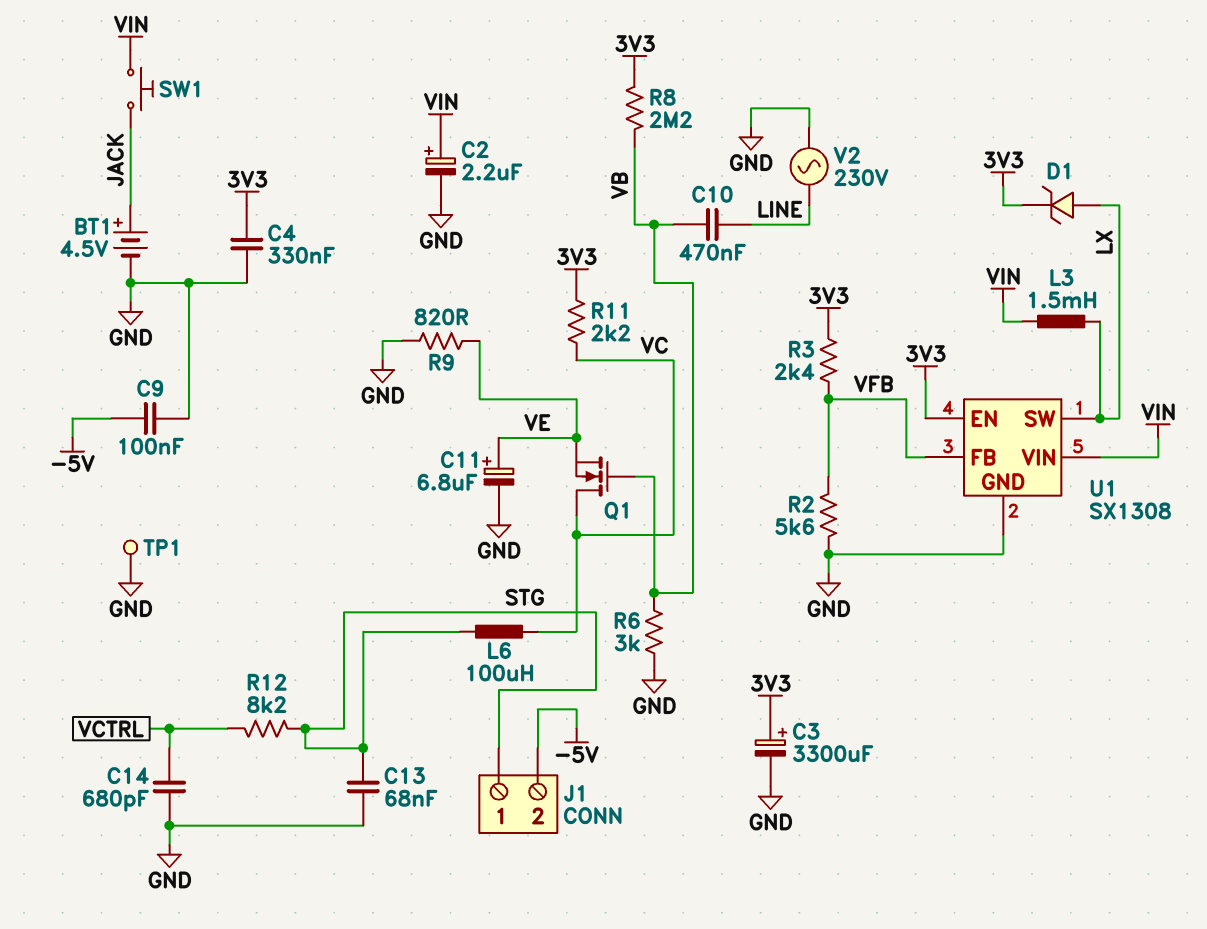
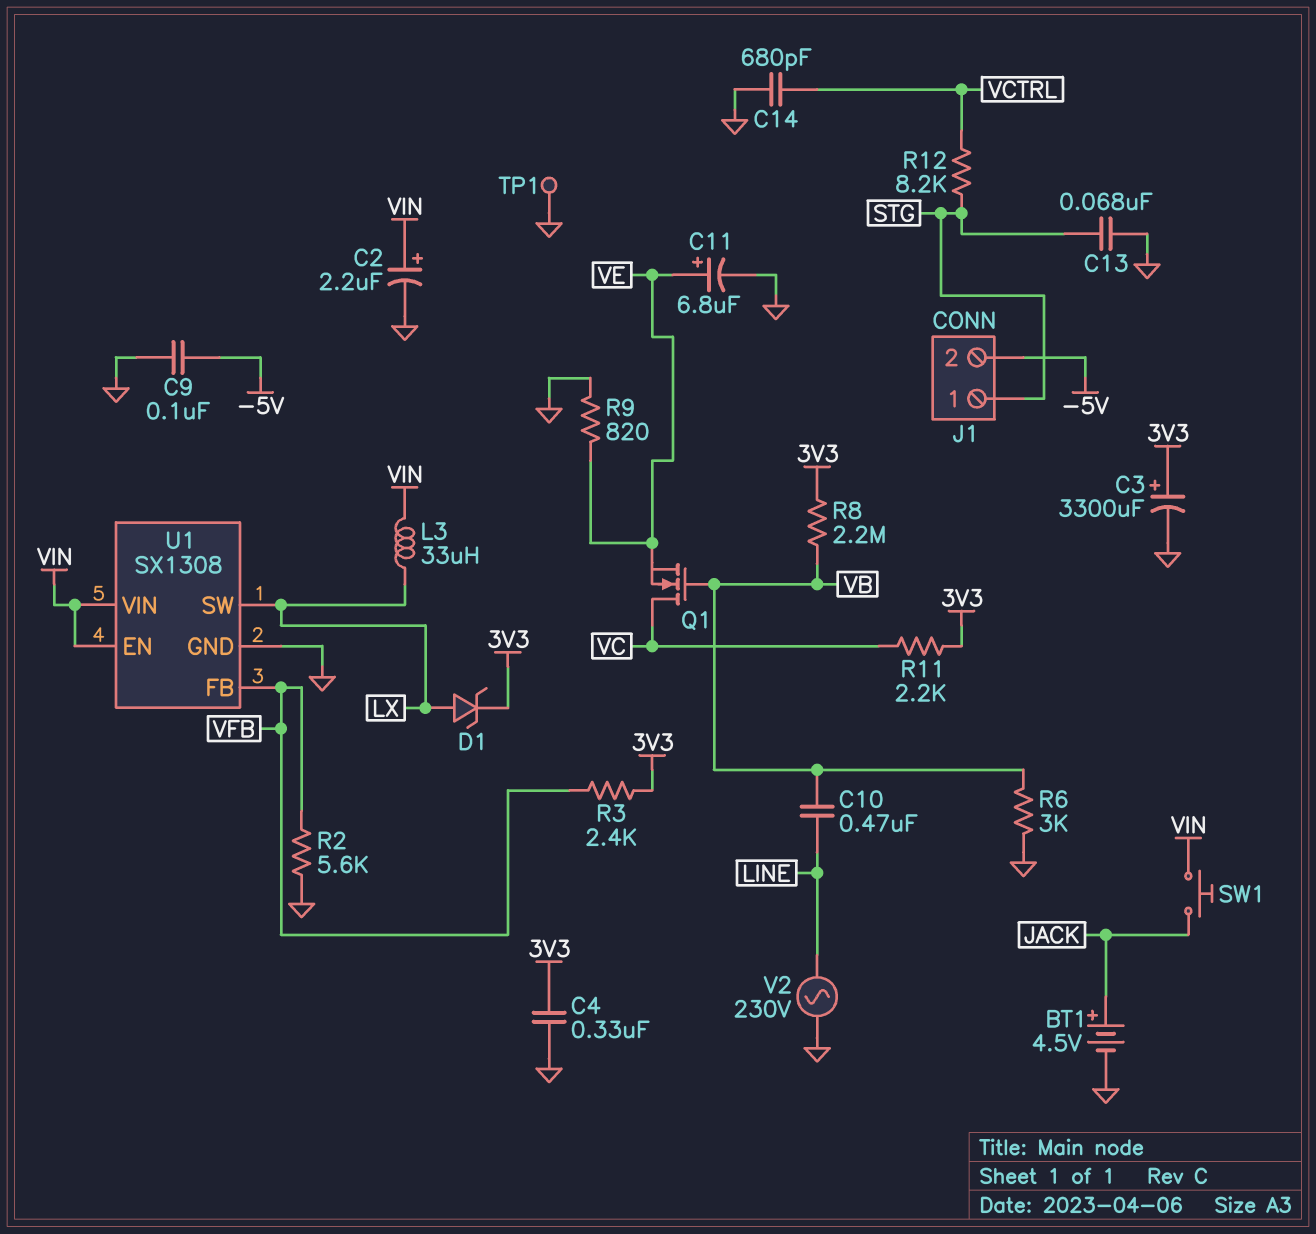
L3: 1.5mH (LX, VIN) -> 33uH (LX, VIN)
L6: 100uH (STG, VC) -> none
U1 pin EN: 3V3 -> VIN

